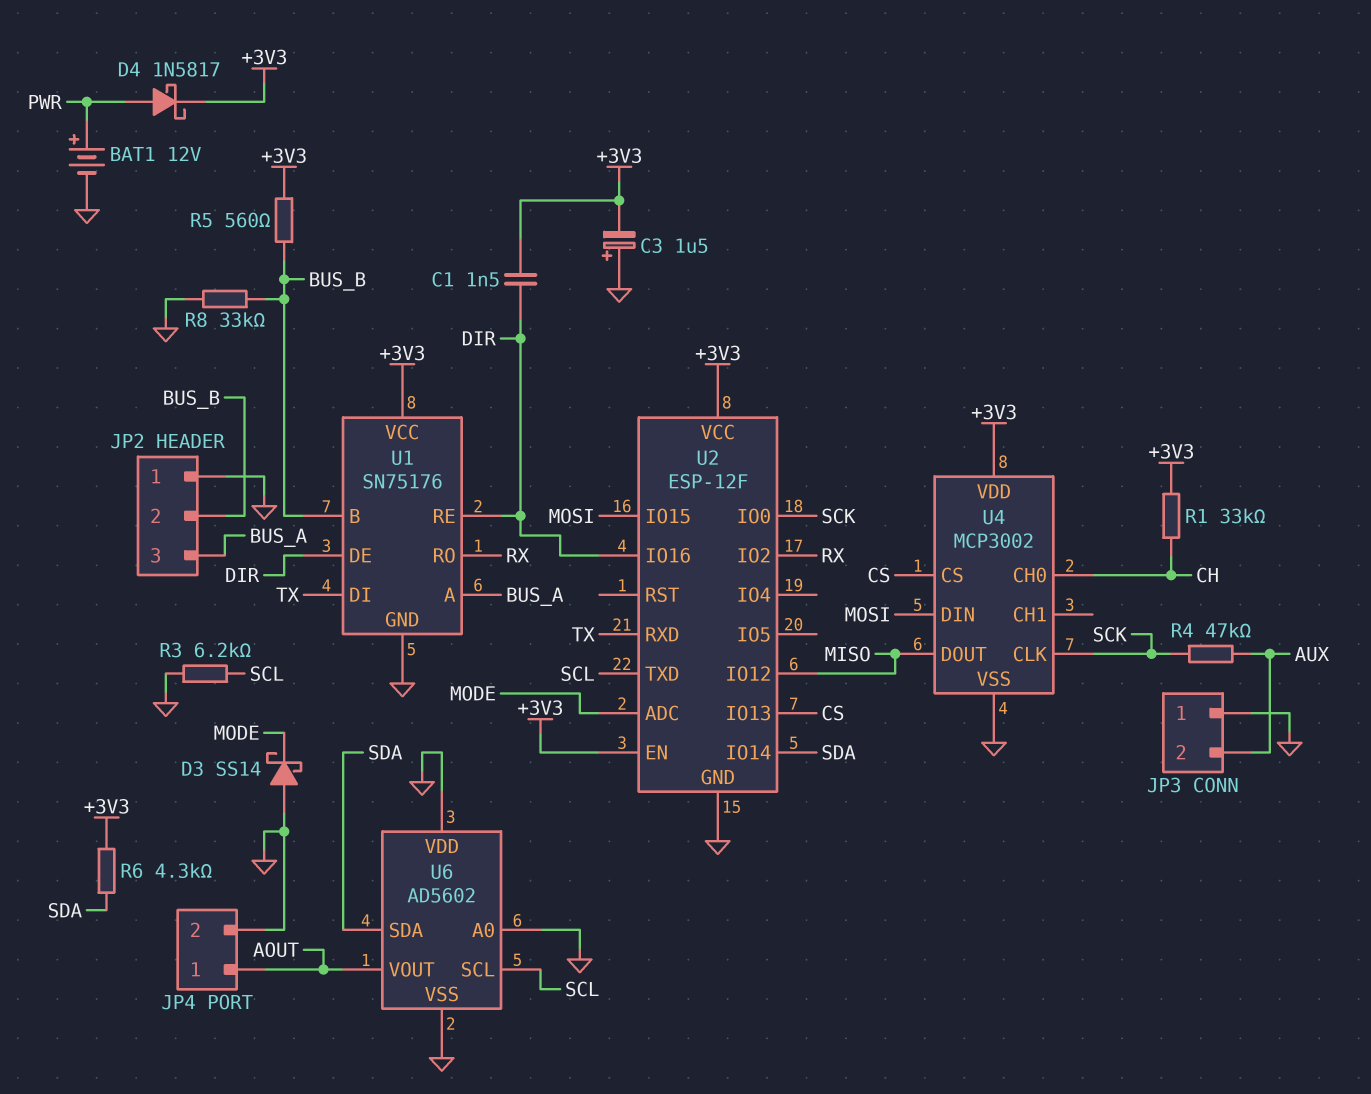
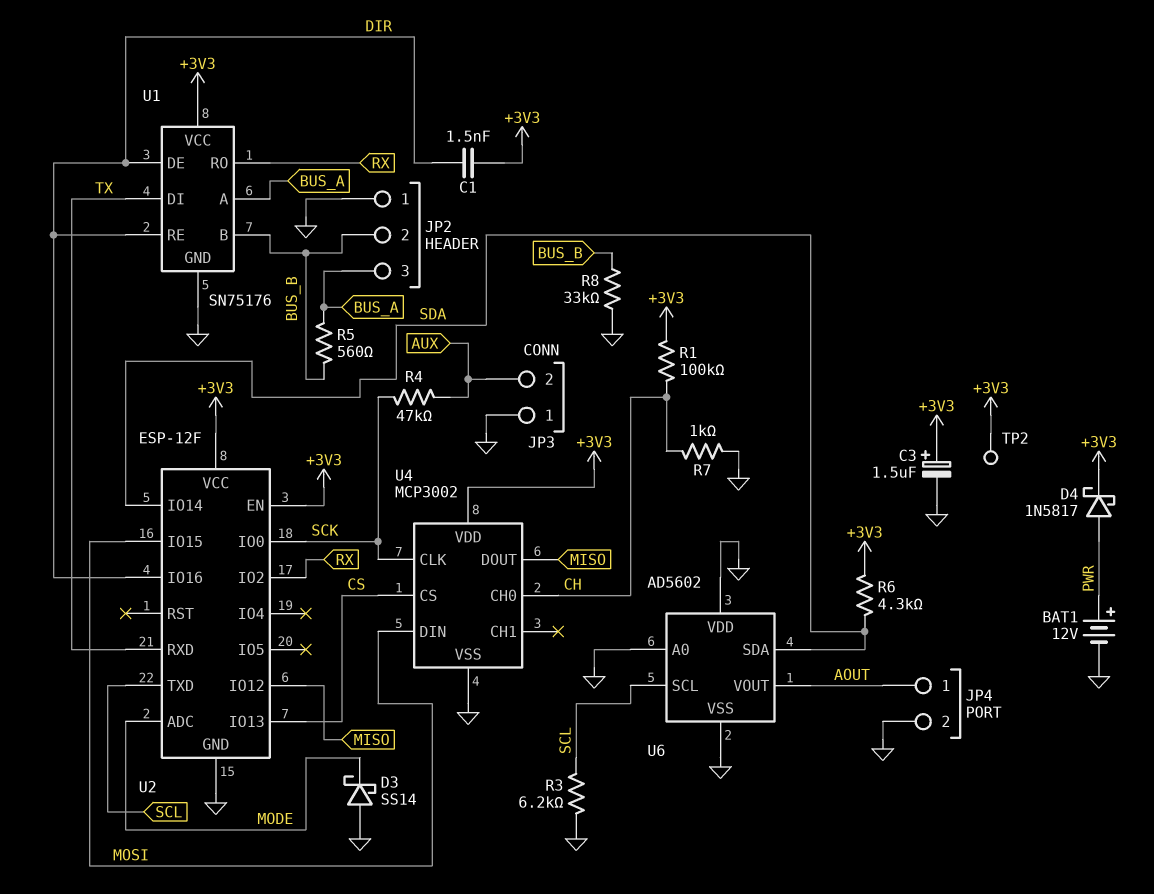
C3: 1.5uF (plus GND, minus +3V3) -> 1.5uF (plus +3V3, minus GND)
R1: 33k (+3V3, CH) -> 100k (+3V3, CH)
R5: 560 (+3V3, BUS_B) -> 560 (BUS_A, BUS_B)
R7: none -> 1k (CH, GND)
TP2: none -> test point (+3V3)

